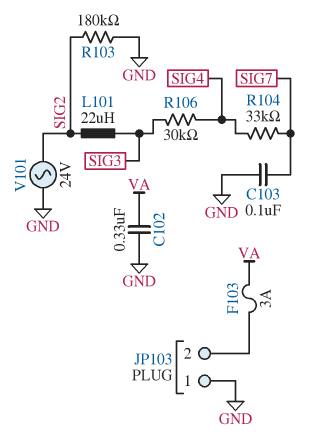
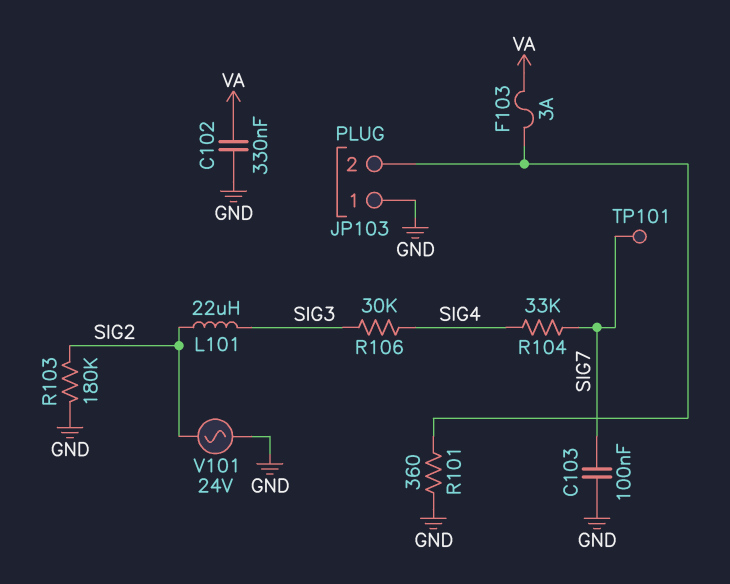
R101: none -> 360 (GND, JP103/2)
TP101: none -> test point (SIG7)

